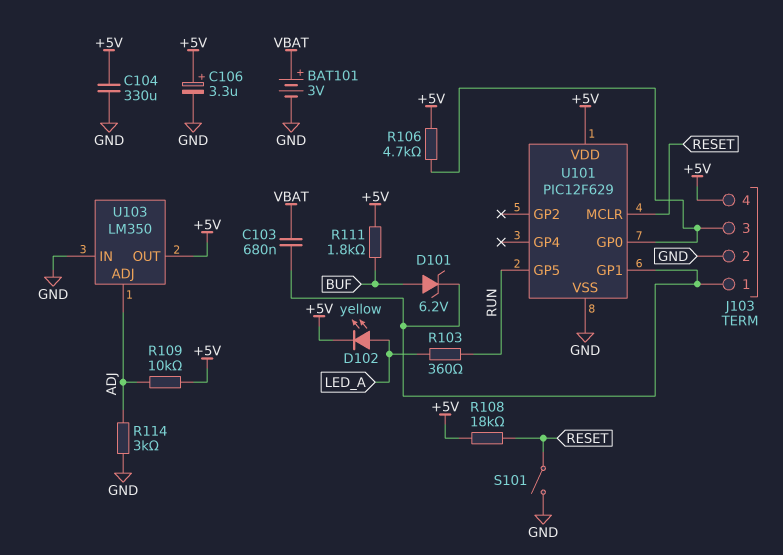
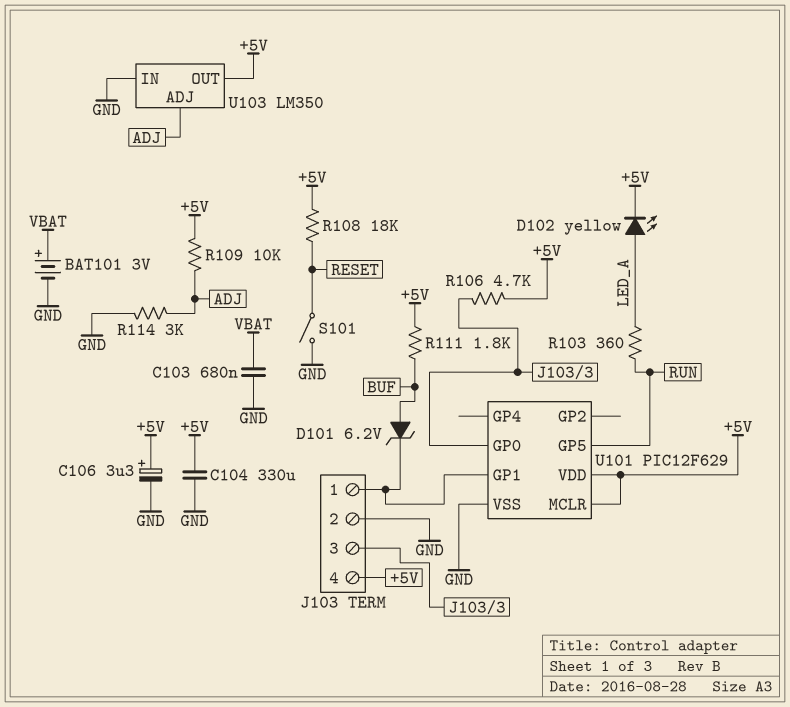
C103: 680nF (J103/1, VBAT) -> 680nF (GND, VBAT)
U101 pin MCLR: RESET -> +5V

